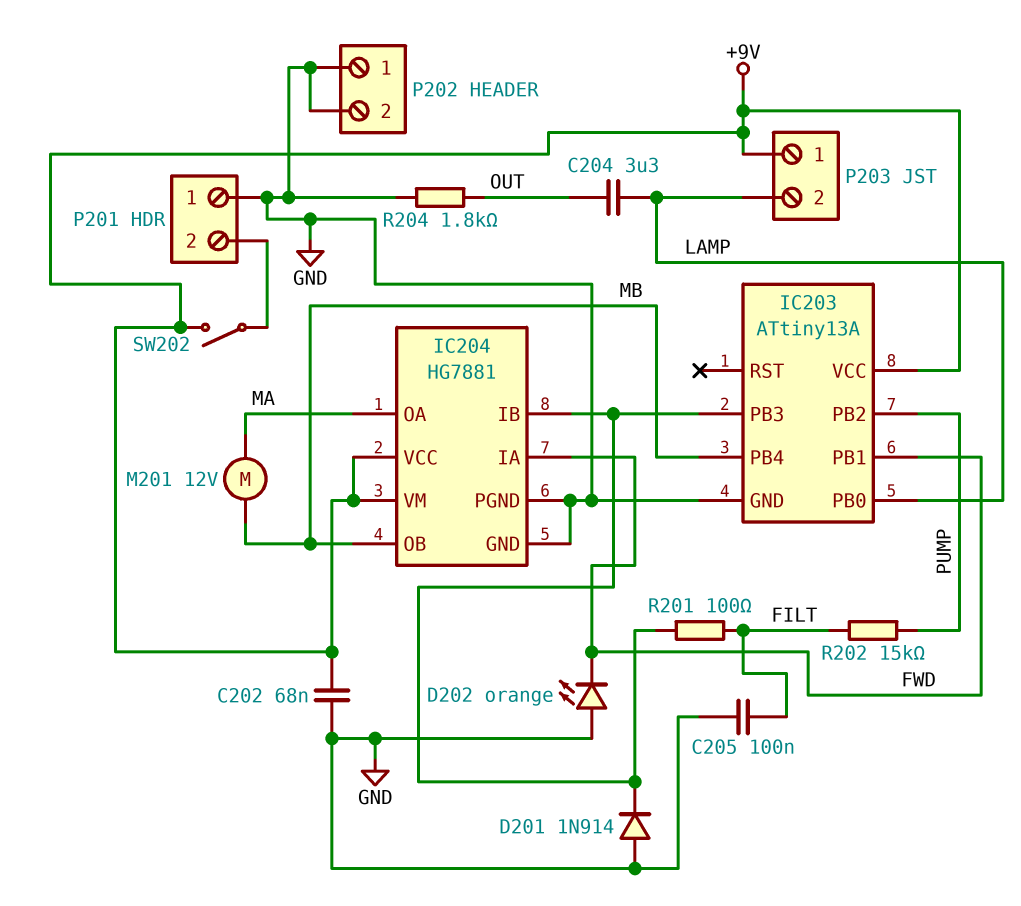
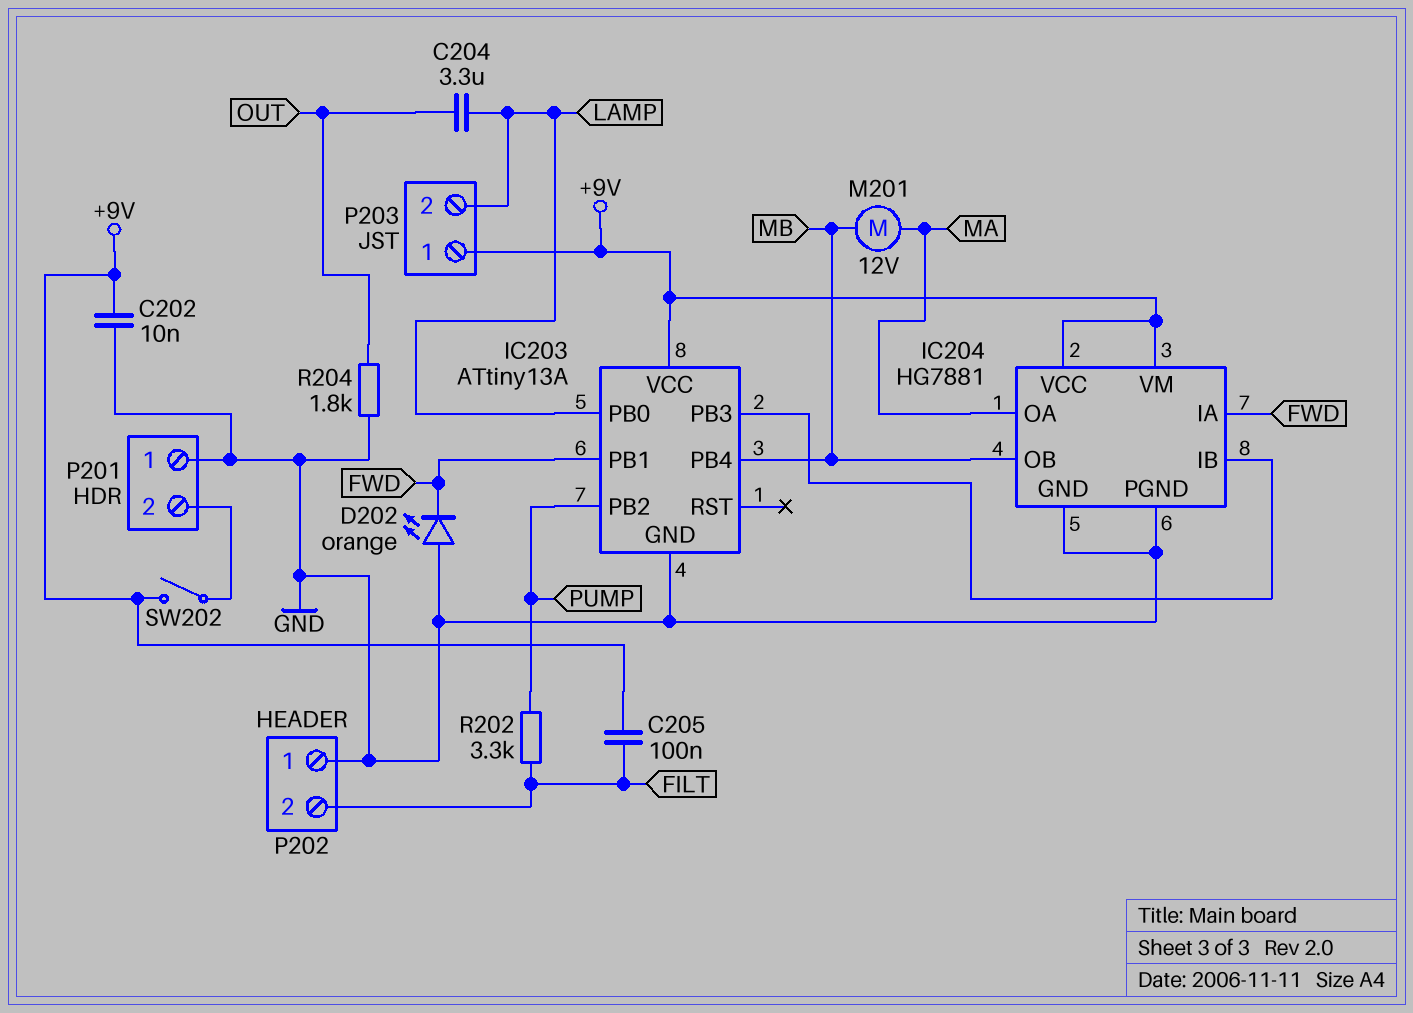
C202: 68nF (+9V, GND) -> 10nF (+9V, GND)
C205: 100nF (FILT, GND) -> 100nF (+9V, FILT)
D201: diode 1N914 (A GND, K IC203/PB3) -> none
P202 pin 2: GND -> FILT
R201: 100 (FILT, IC203/PB3) -> none
R202: 15k (FILT, PUMP) -> 3.3k (FILT, PUMP)

